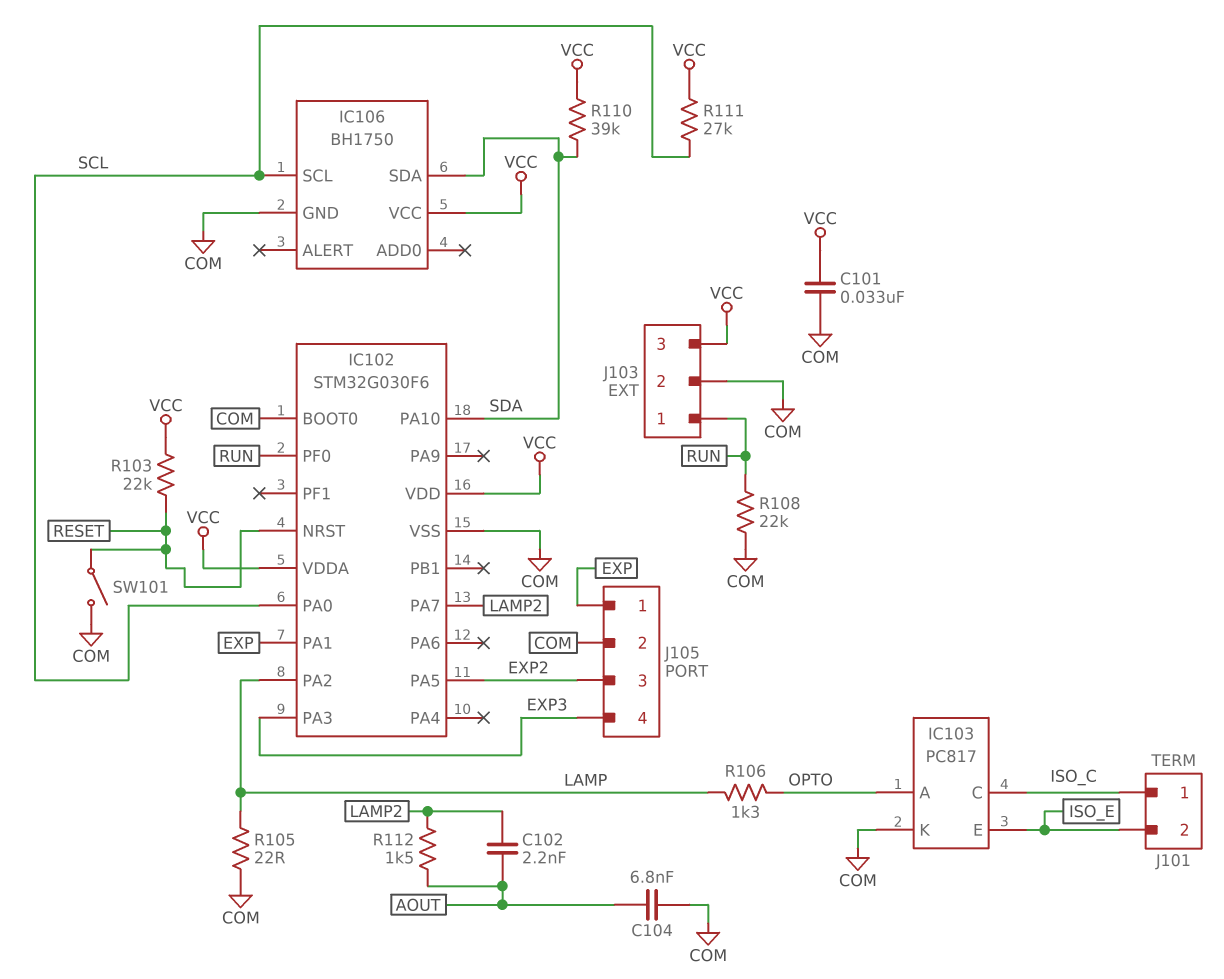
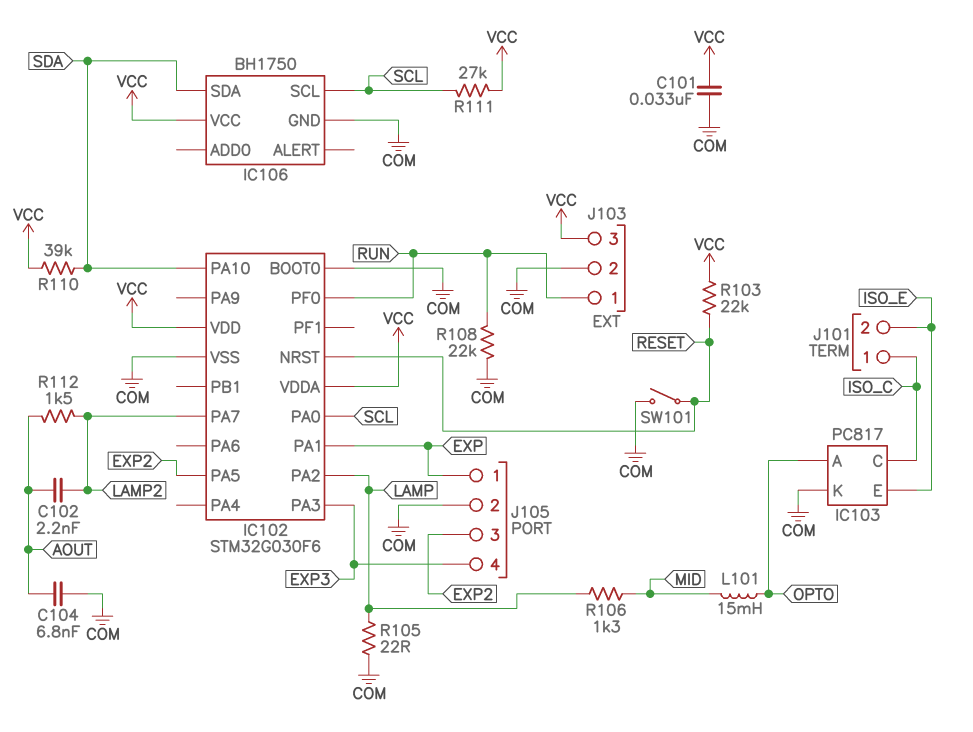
L101: none -> 15mH (MID, OPTO)
R106: 1.3k (LAMP, OPTO) -> 1.3k (LAMP, MID)

